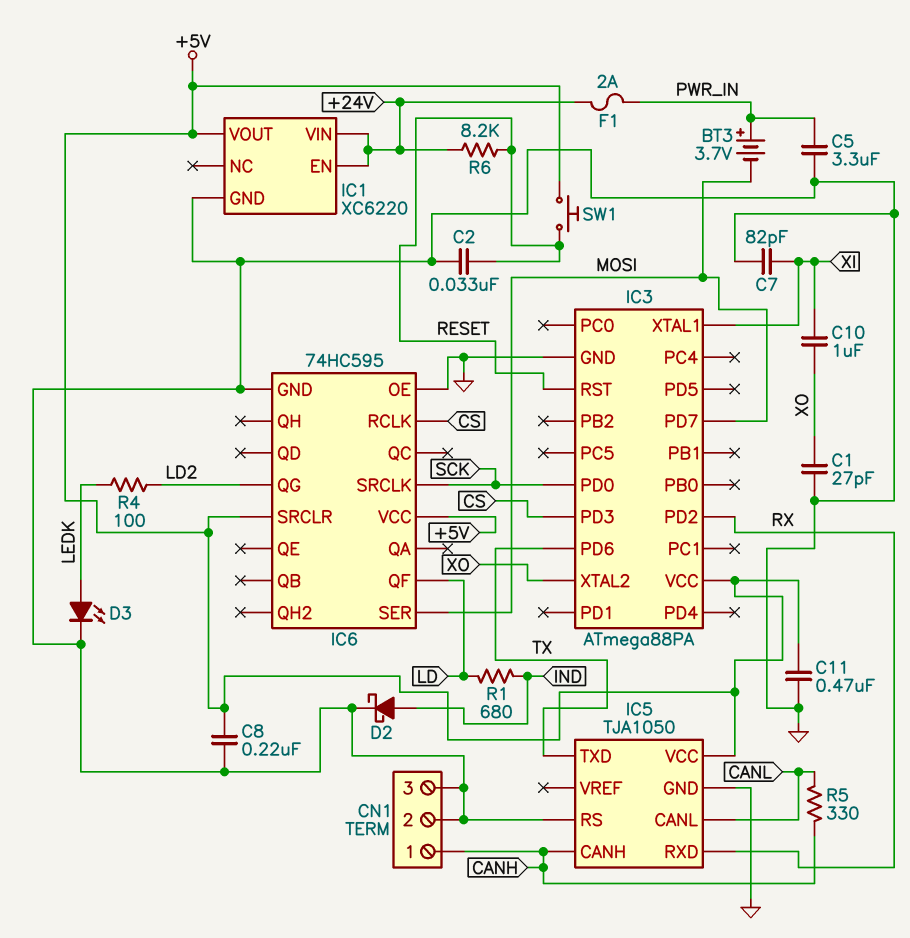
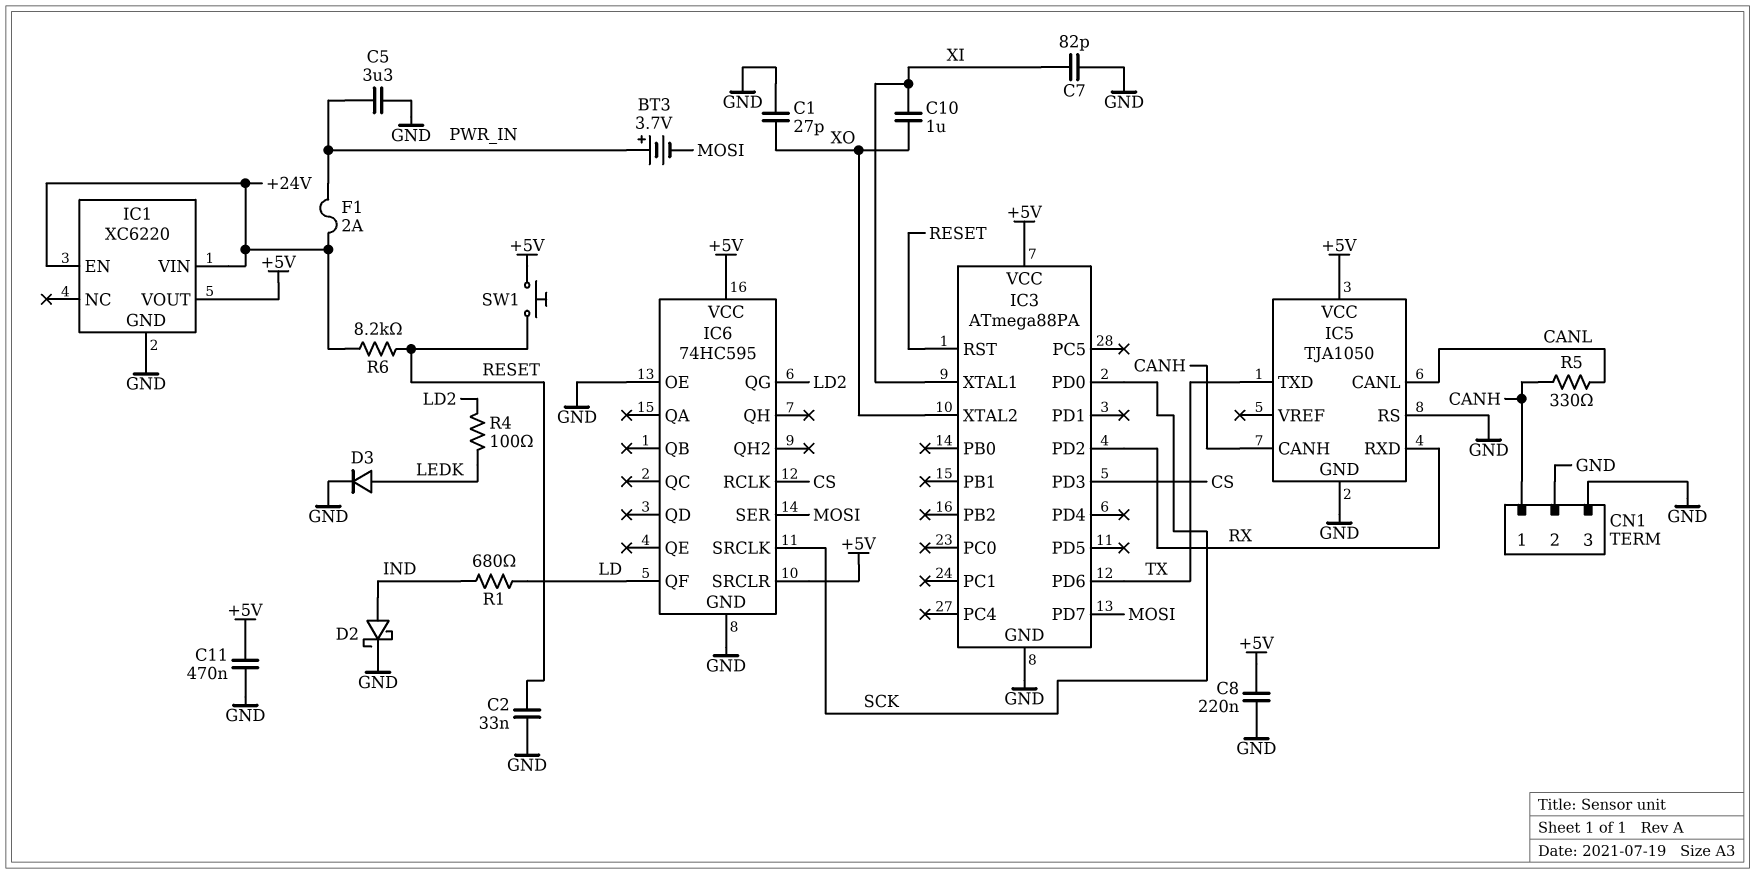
D3: LED (A LEDK, K GND) -> diode (A LEDK, K GND)

